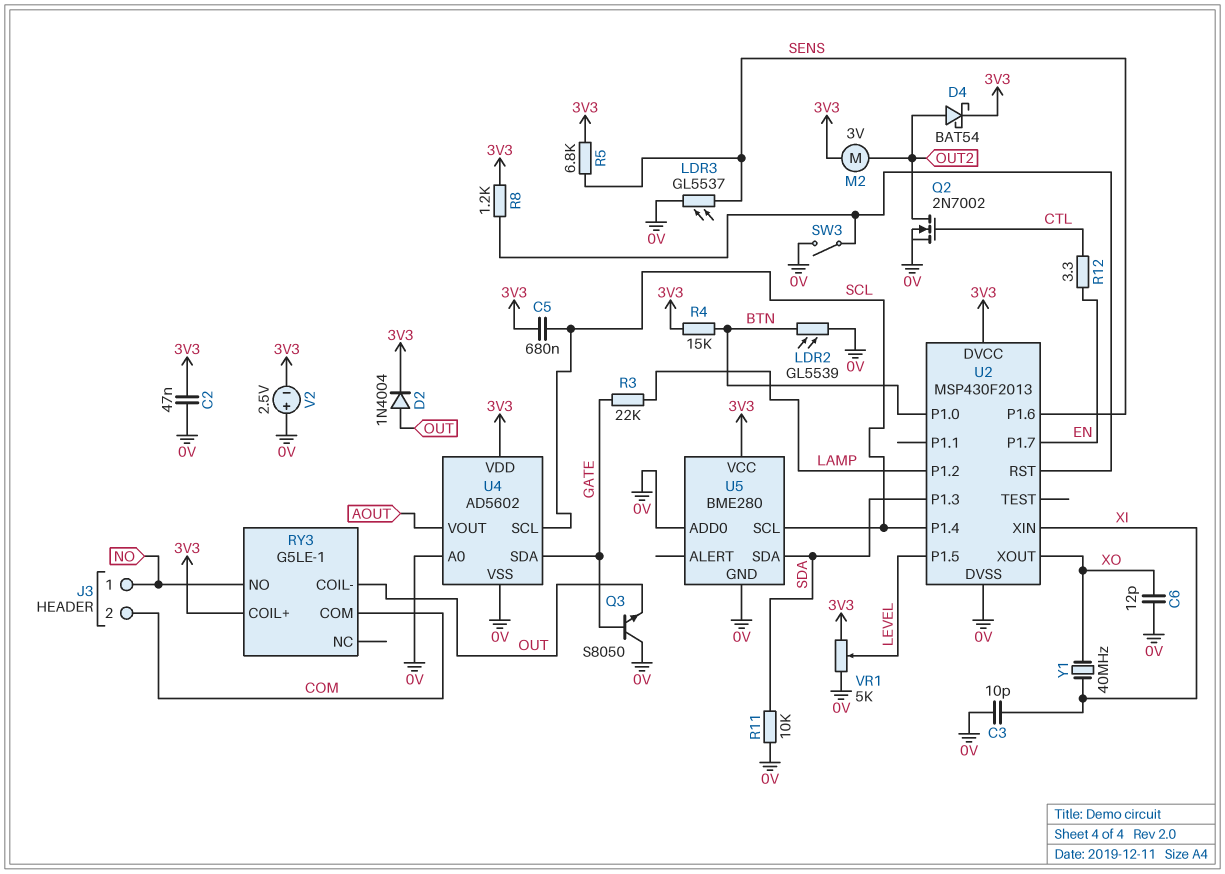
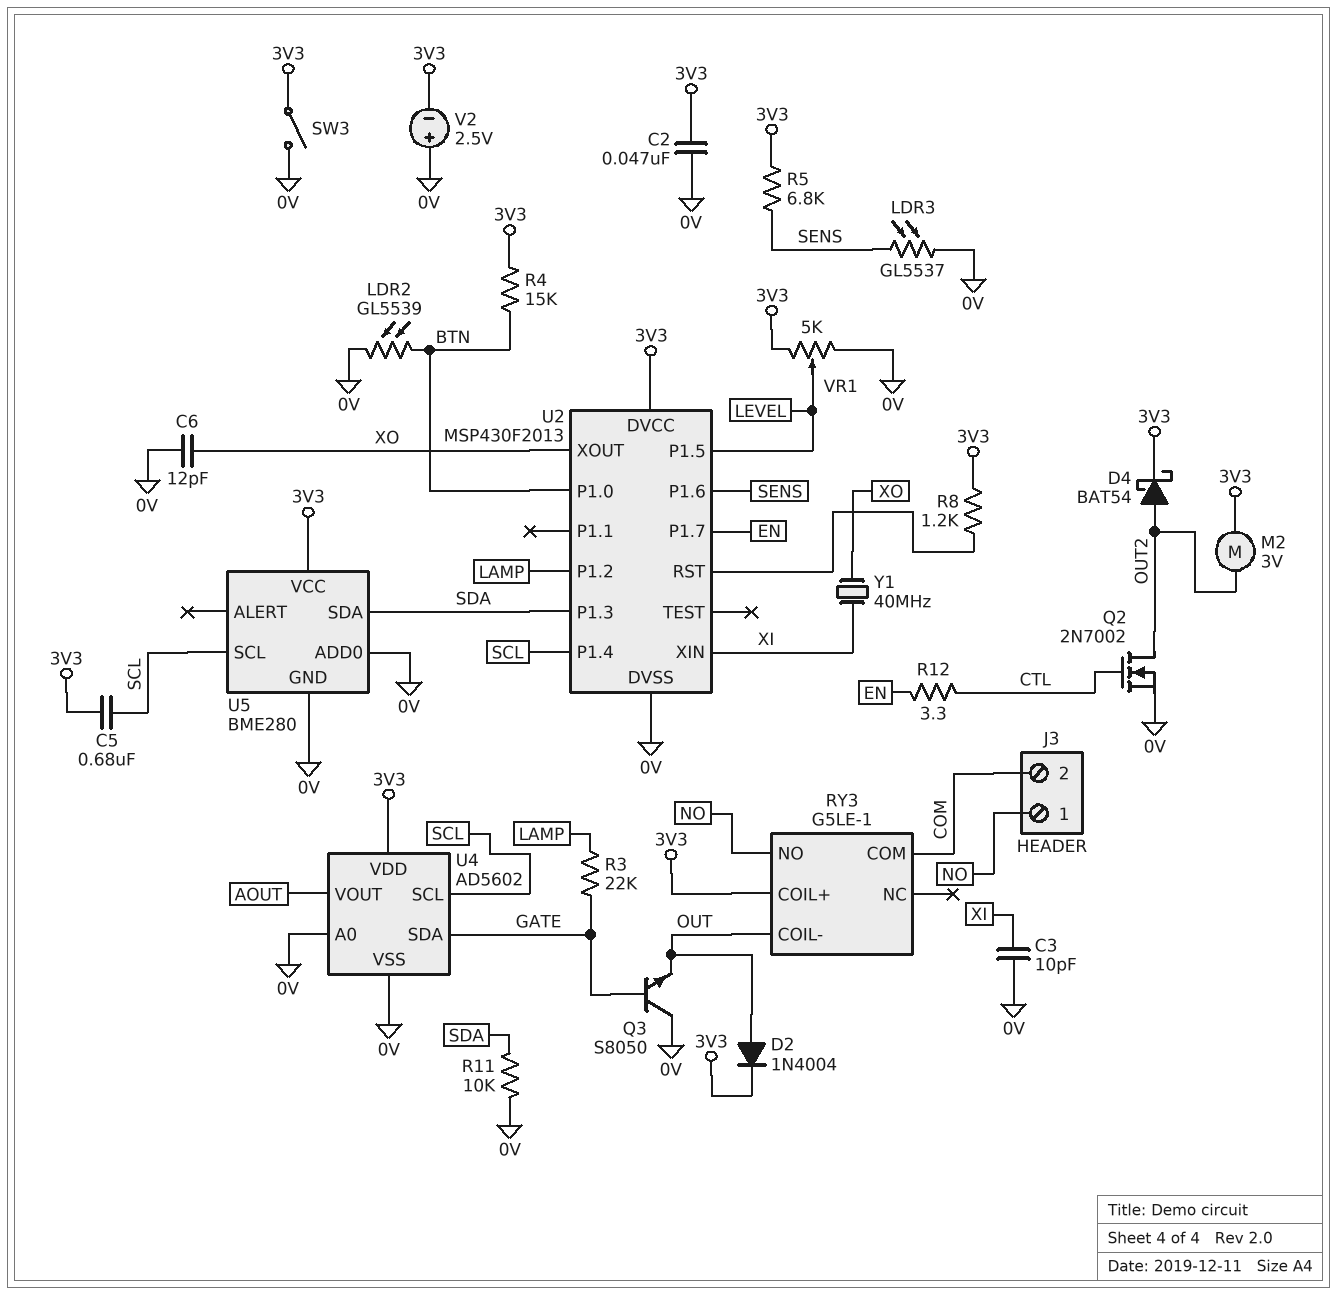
SW3: switch (0V, U2/RST) -> switch (0V, 3V3)

